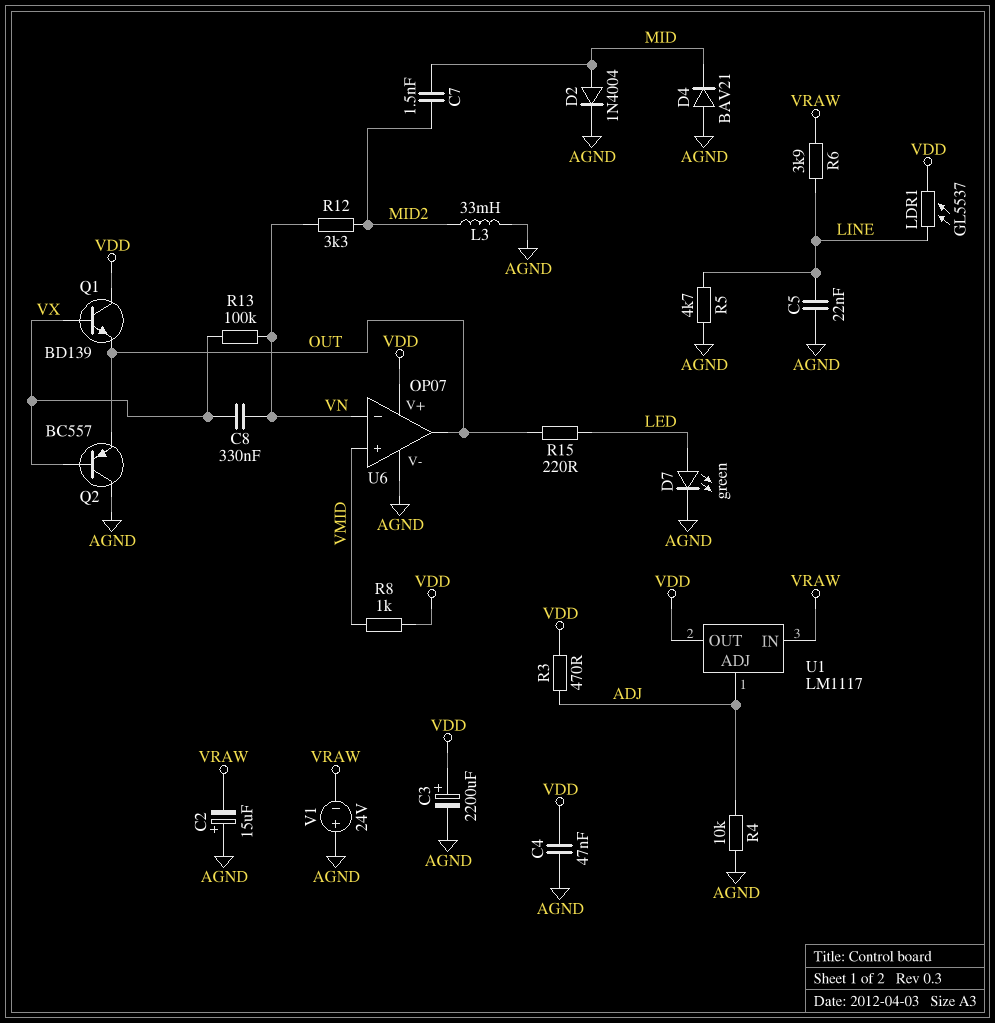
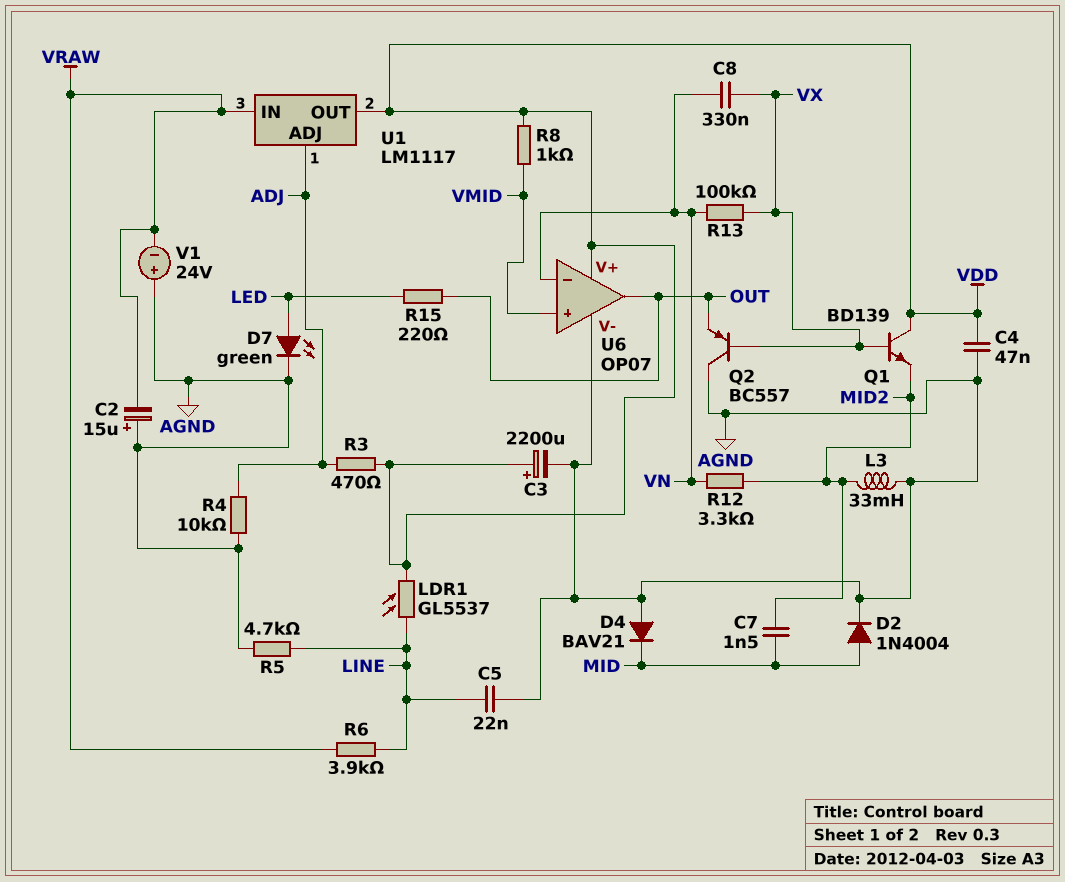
Q1: NPN BD139 (B VX, C VDD, E OUT) -> NPN BD139 (B VX, C VDD, E MID2)

